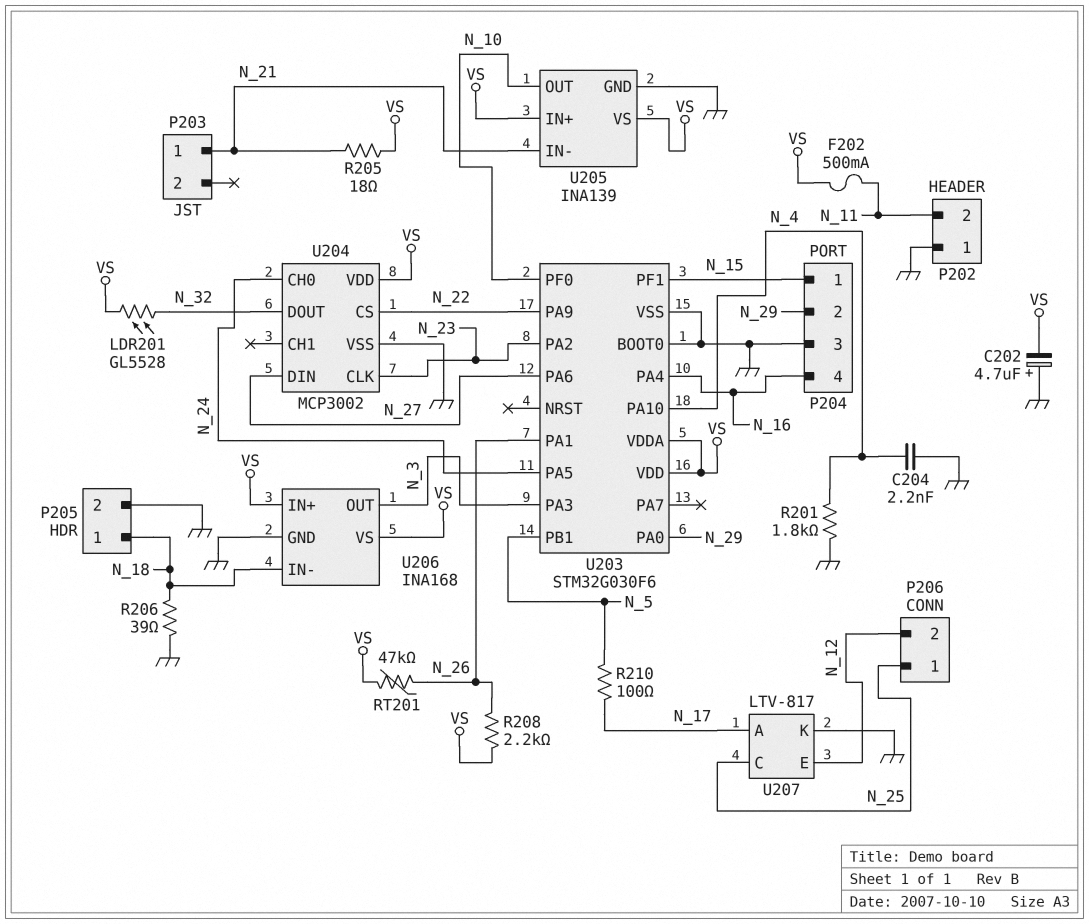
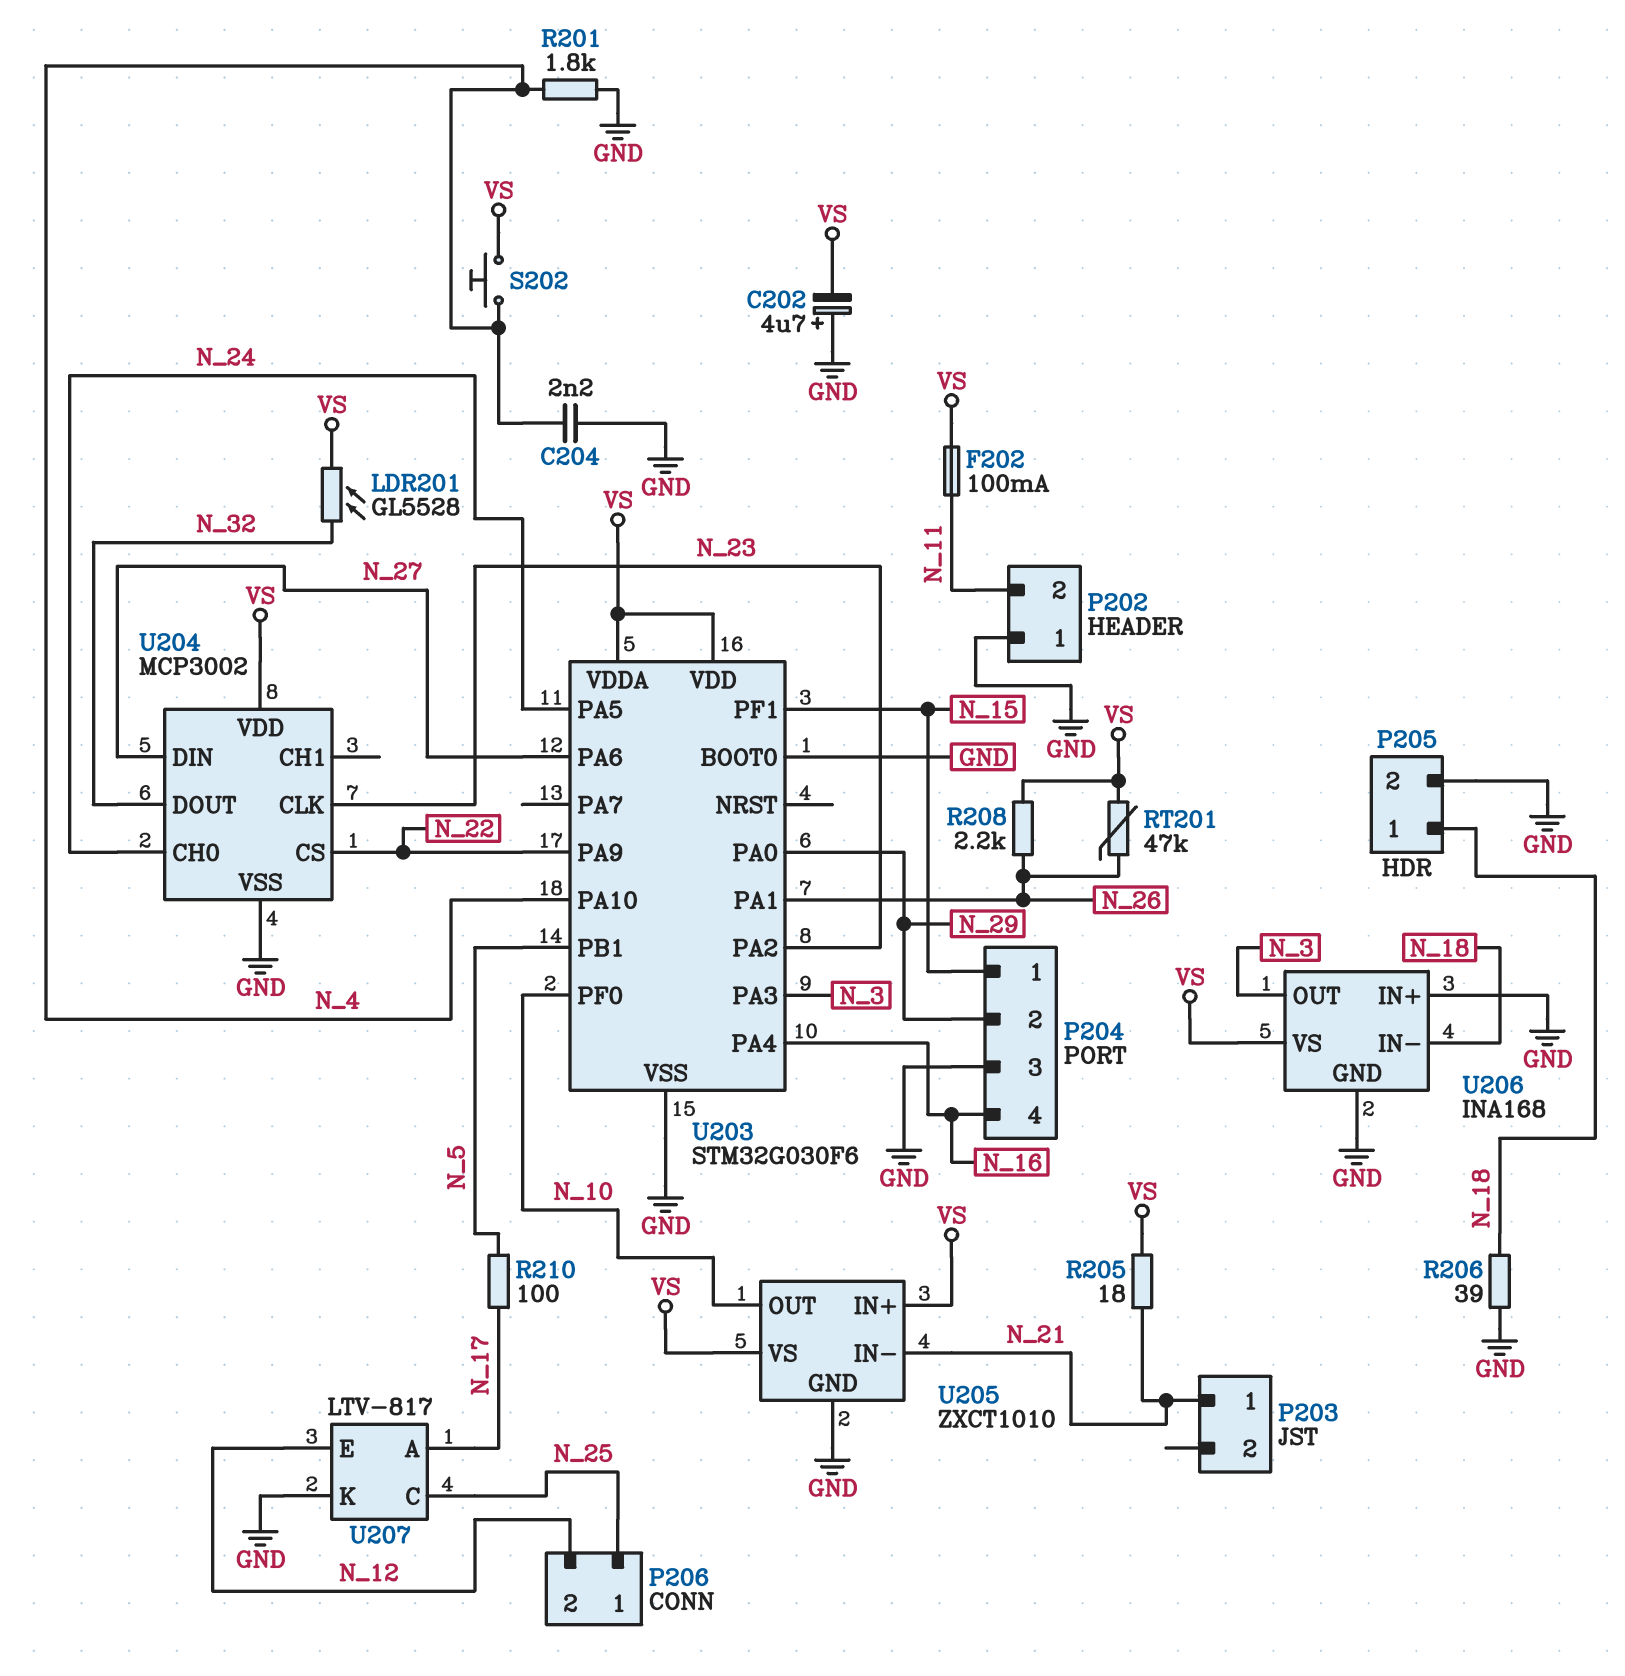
F202: 500mA (N_11, VS) -> 100mA (N_11, VS)
S202: none -> button (N_4, VS)
U205: INA139 -> ZXCT1010
U206 pin IN+: VS -> GND

